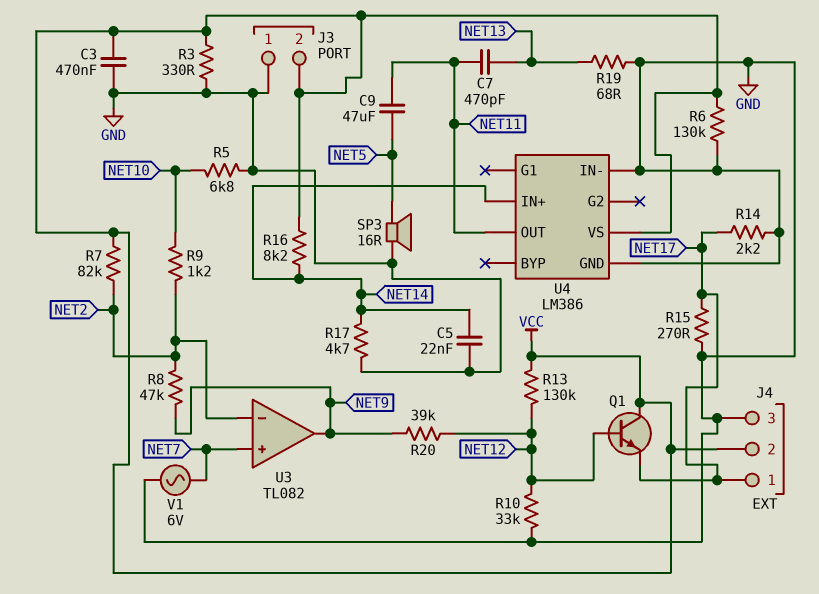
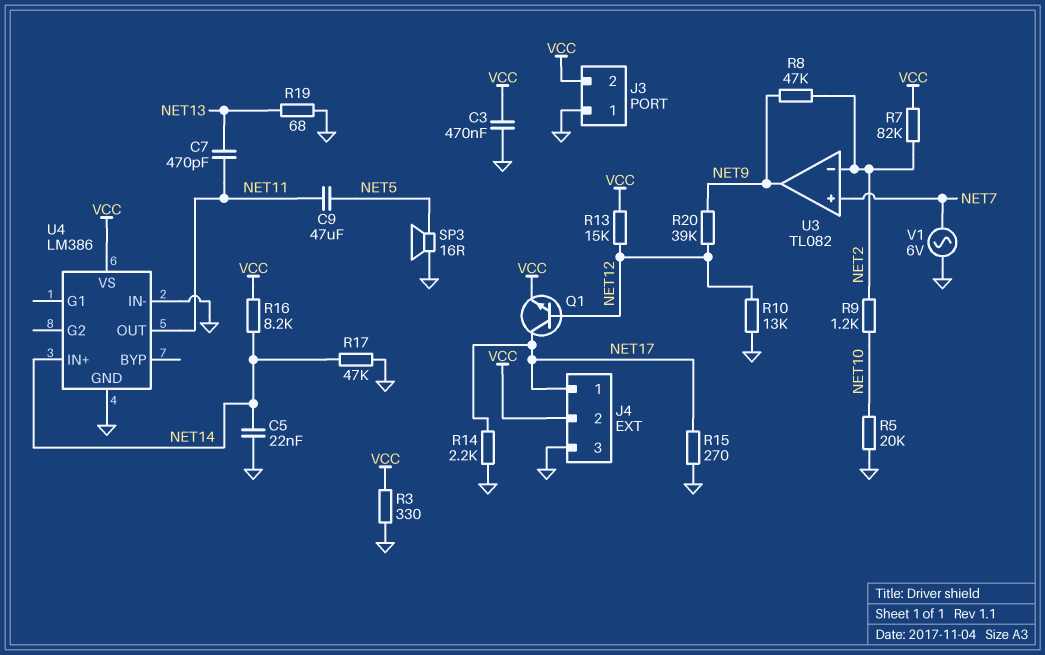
Q1: NPN (B NET12, C VCC, E NET17) -> NPN (B NET12, C NET17, E VCC)
R5: 6.8k (GND, NET10) -> 20k (GND, NET10)
R6: 130k (GND, VCC) -> none
R10: 33k (GND, NET12) -> 13k (GND, NET12)
R13: 130k (NET12, VCC) -> 15k (NET12, VCC)
R17: 4.7k (GND, NET14) -> 47k (GND, NET14)

